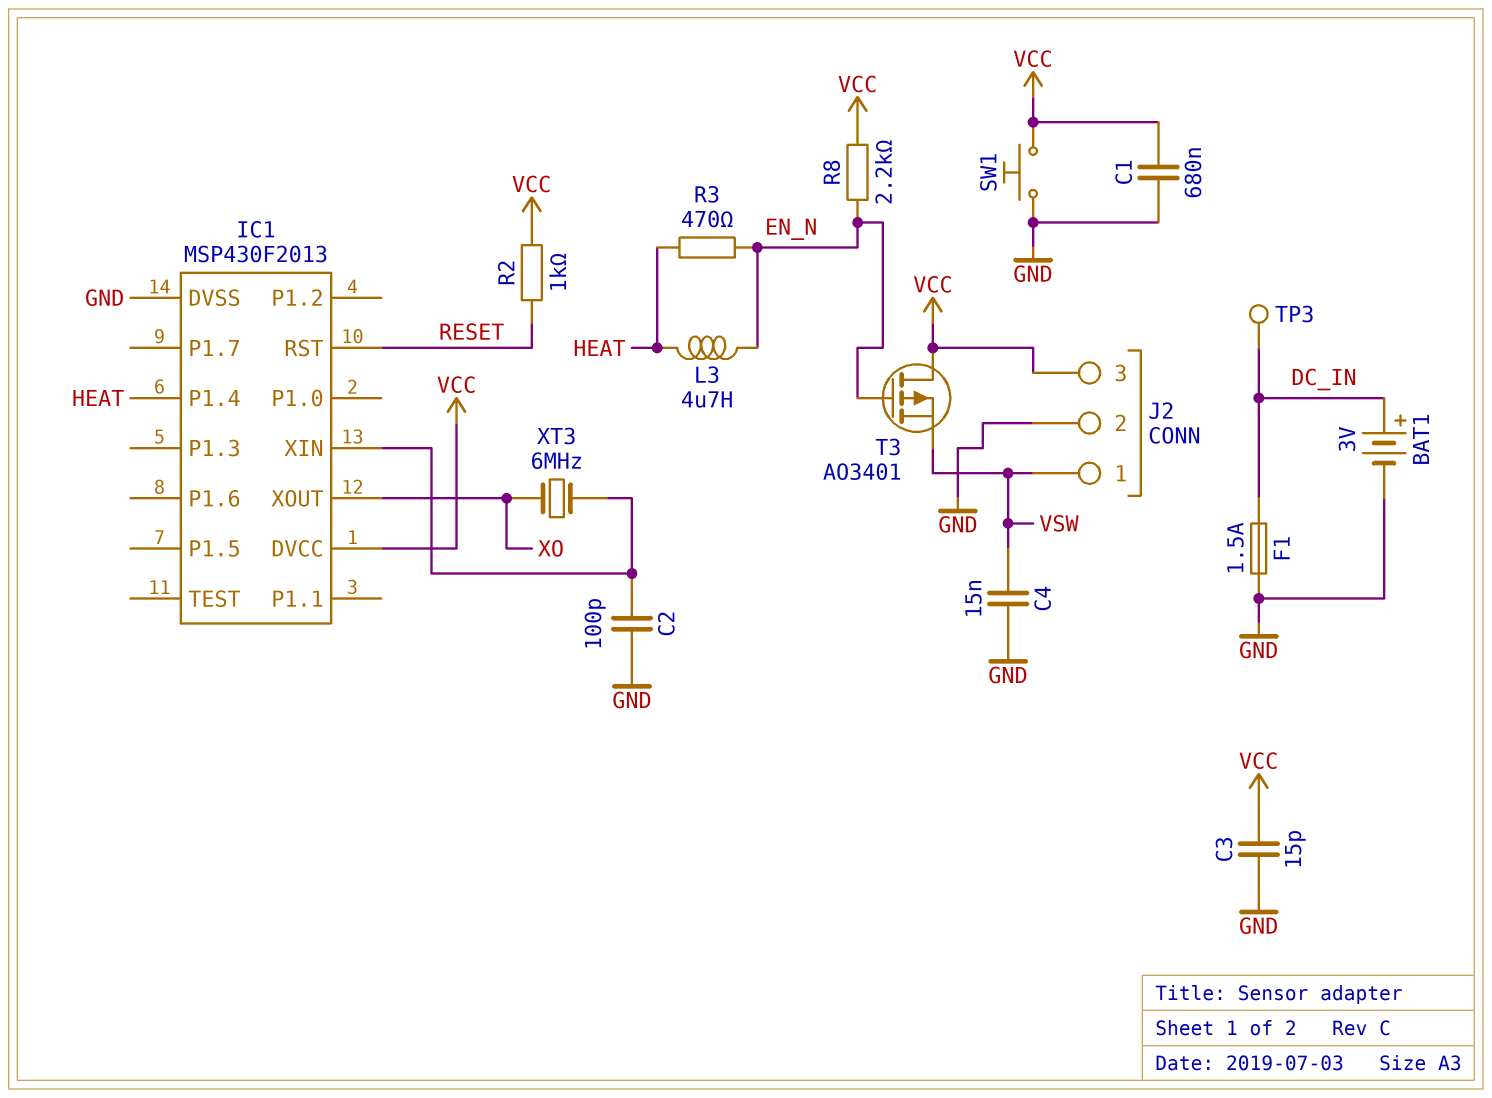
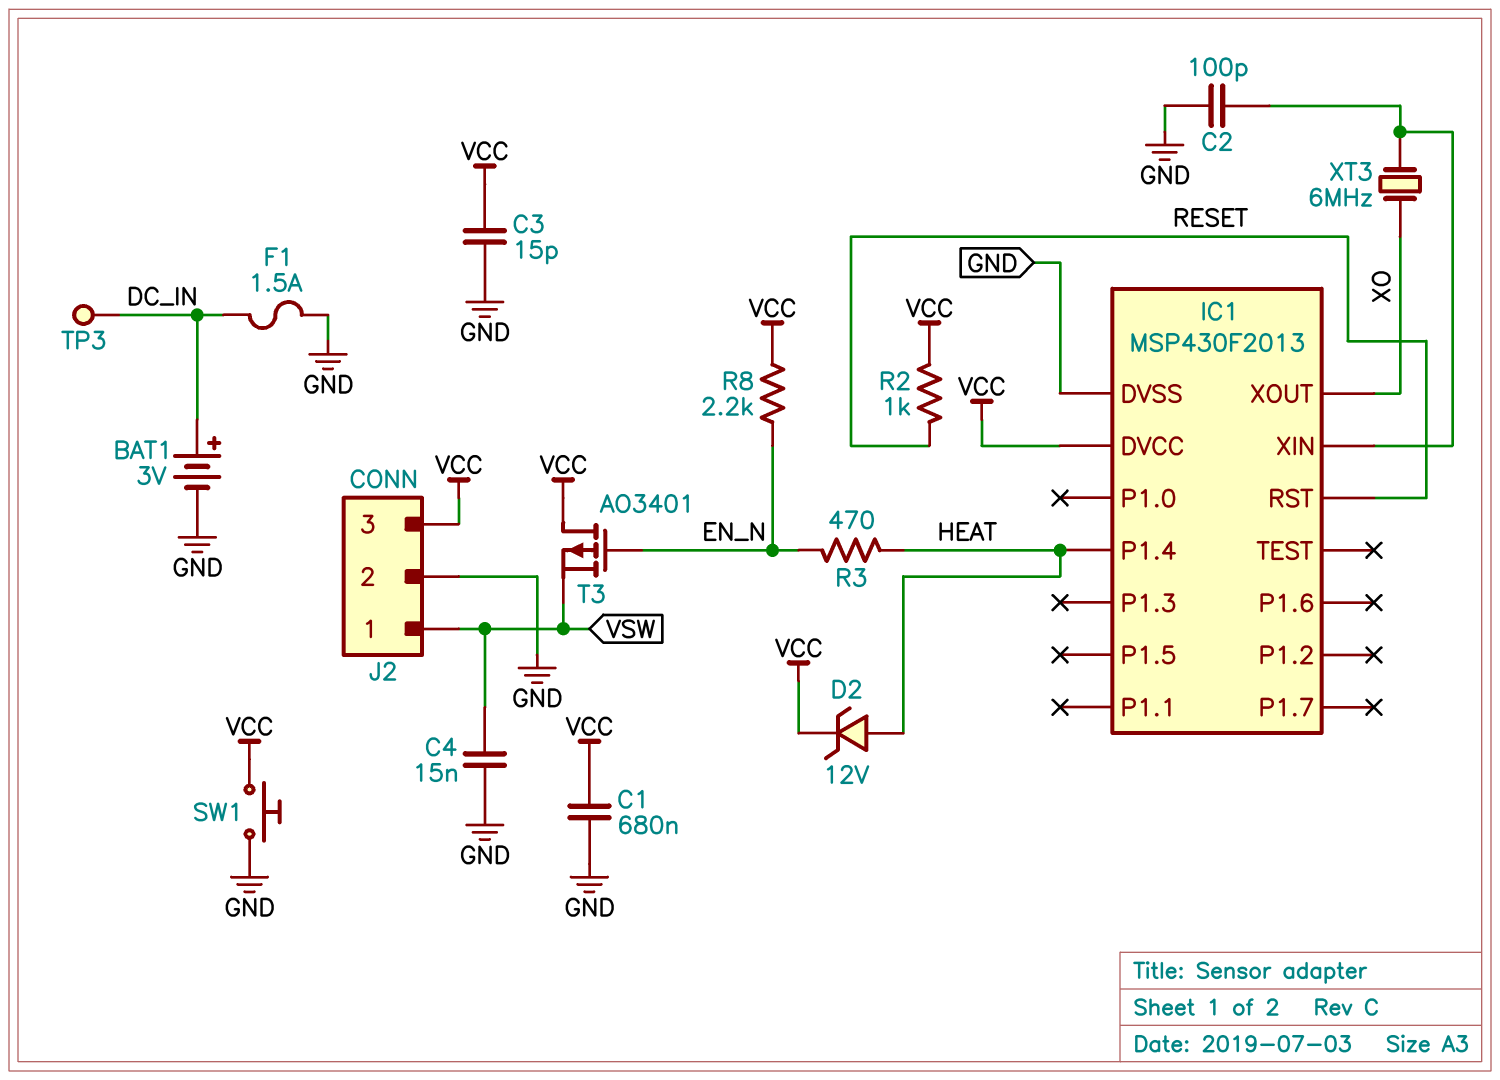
D2: none -> zener 12V (A HEAT, K VCC)
L3: 4.7uH (EN_N, HEAT) -> none

